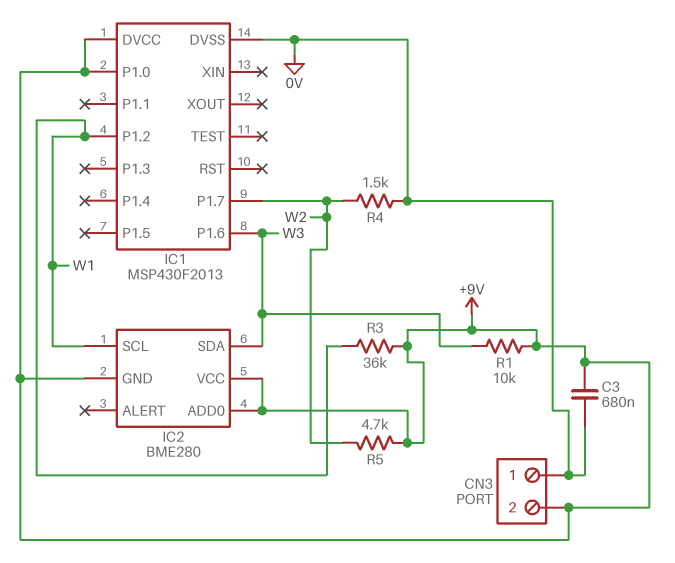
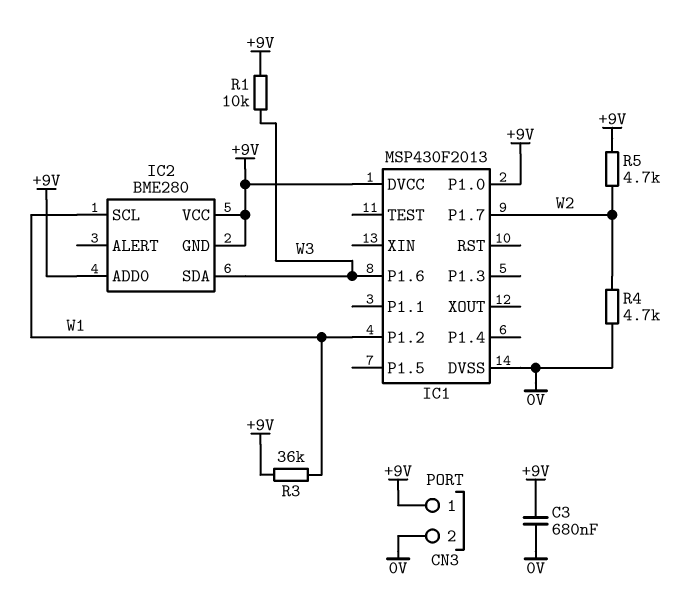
CN3 pin 1: 0V -> +9V
CN3 pin 2: +9V -> 0V
R4: 1.5k (0V, W2) -> 4.7k (0V, W2)

